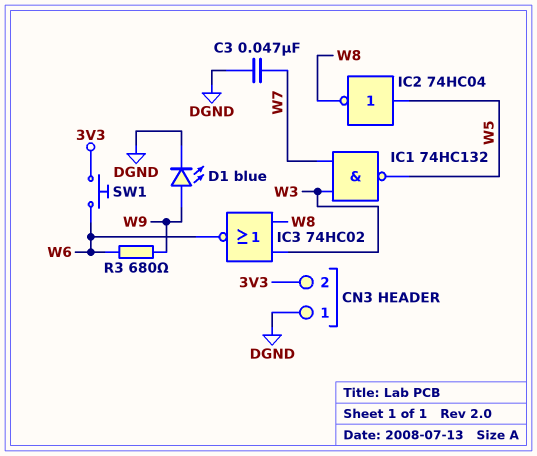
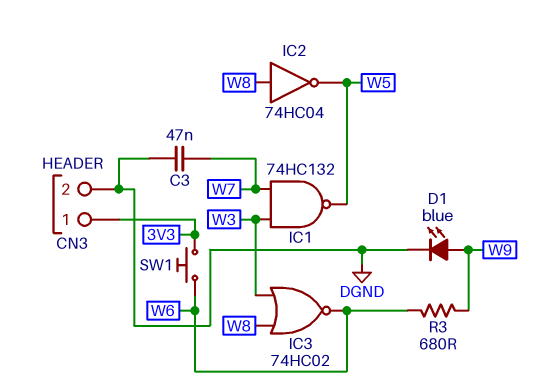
CN3 pin 1: DGND -> 3V3
CN3 pin 2: 3V3 -> DGND
IC2: NOT 74HC04 (in W5, out W8) -> NOT 74HC04 (in W8, out W5)

